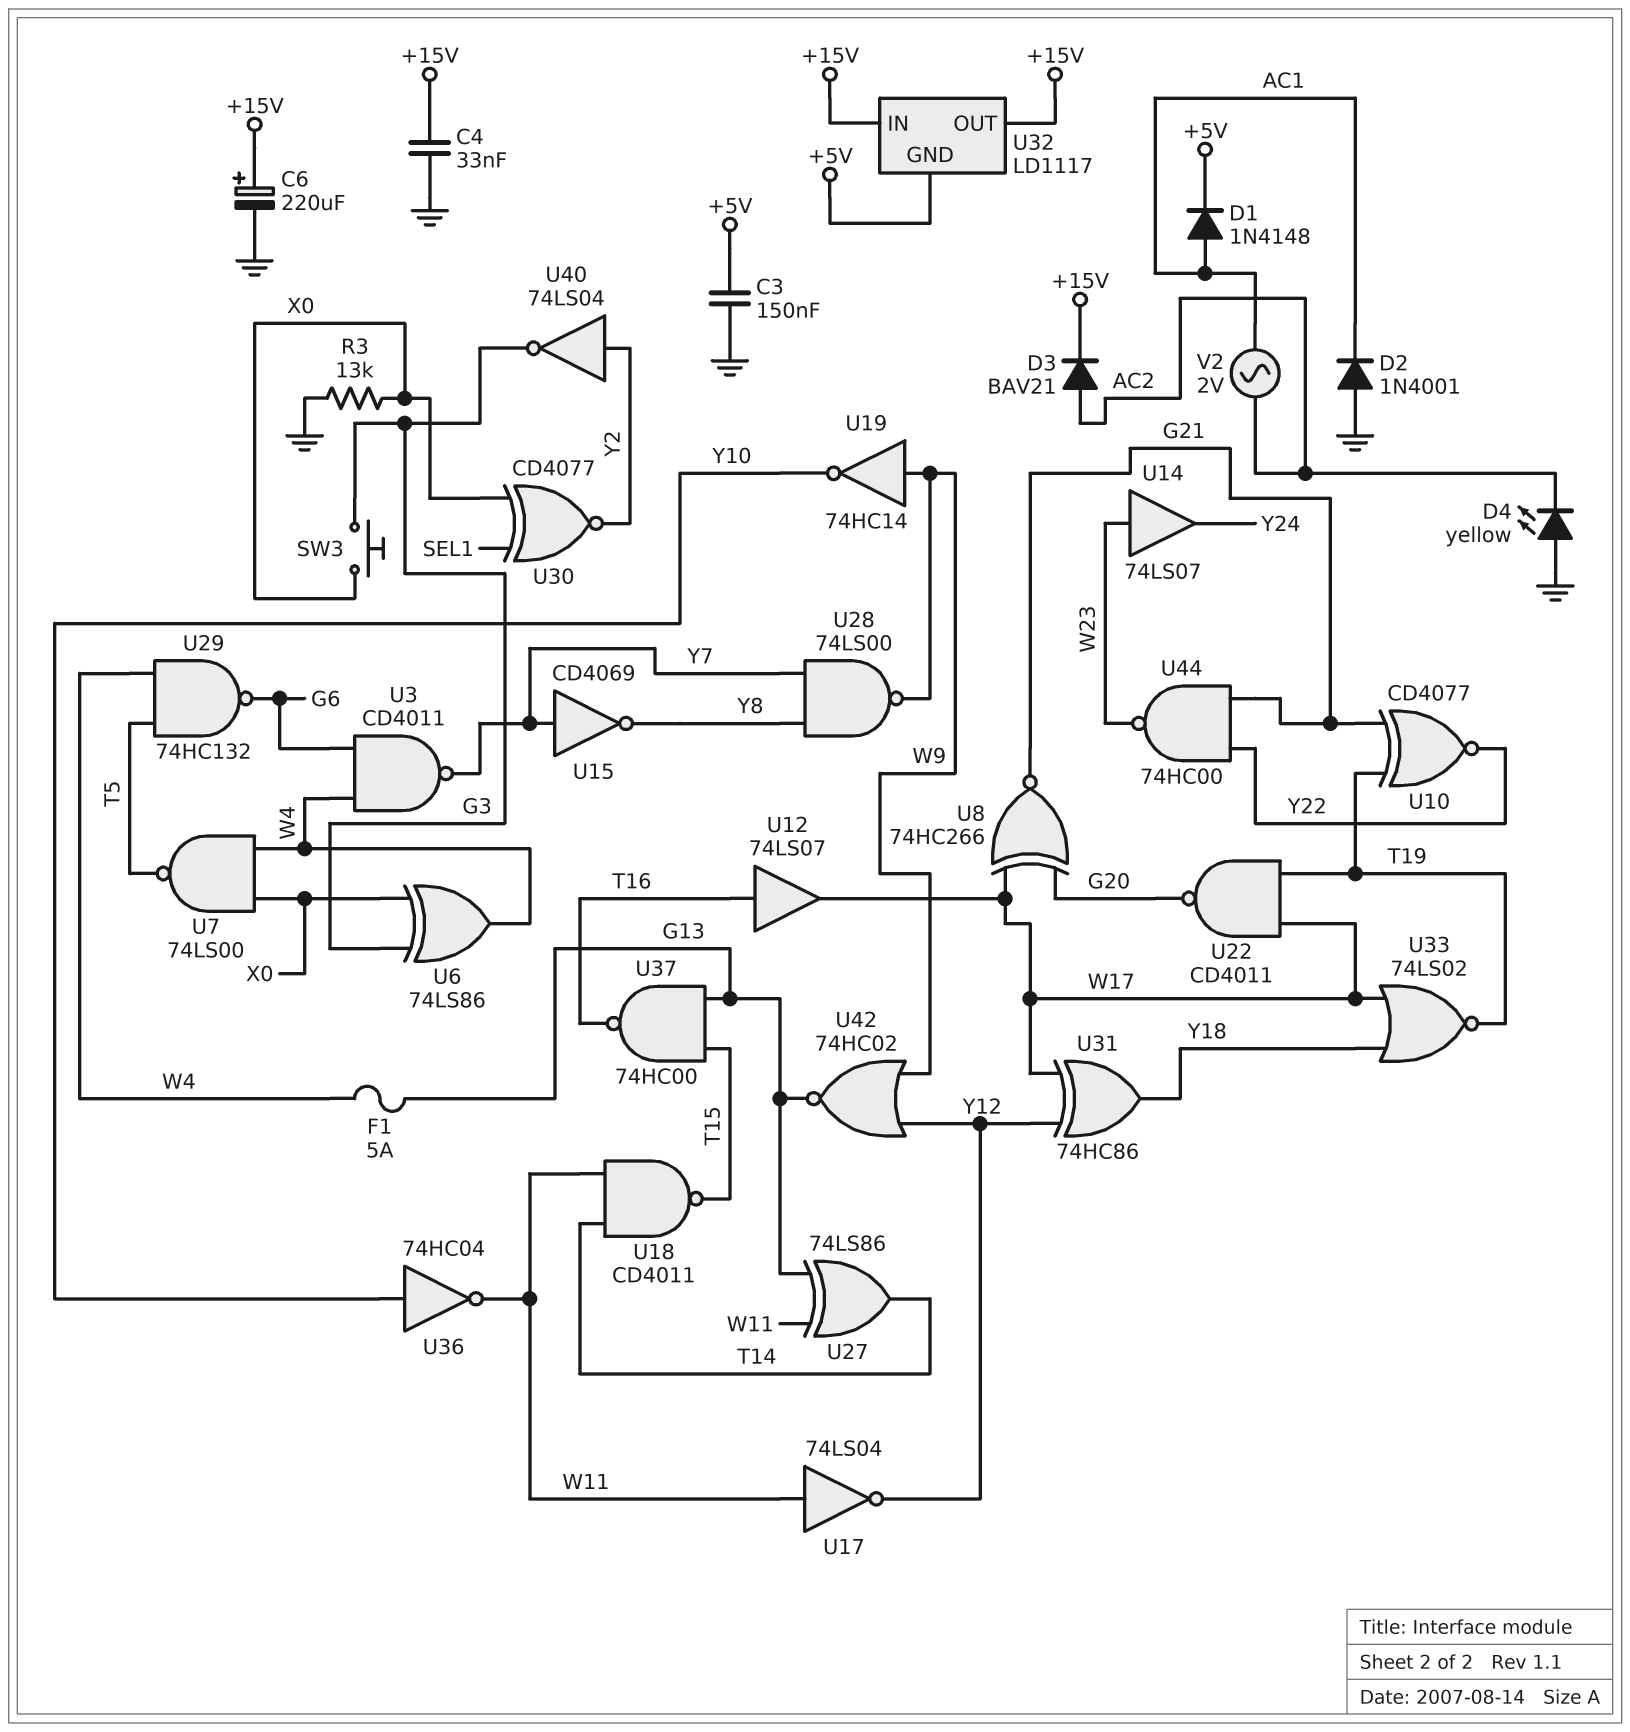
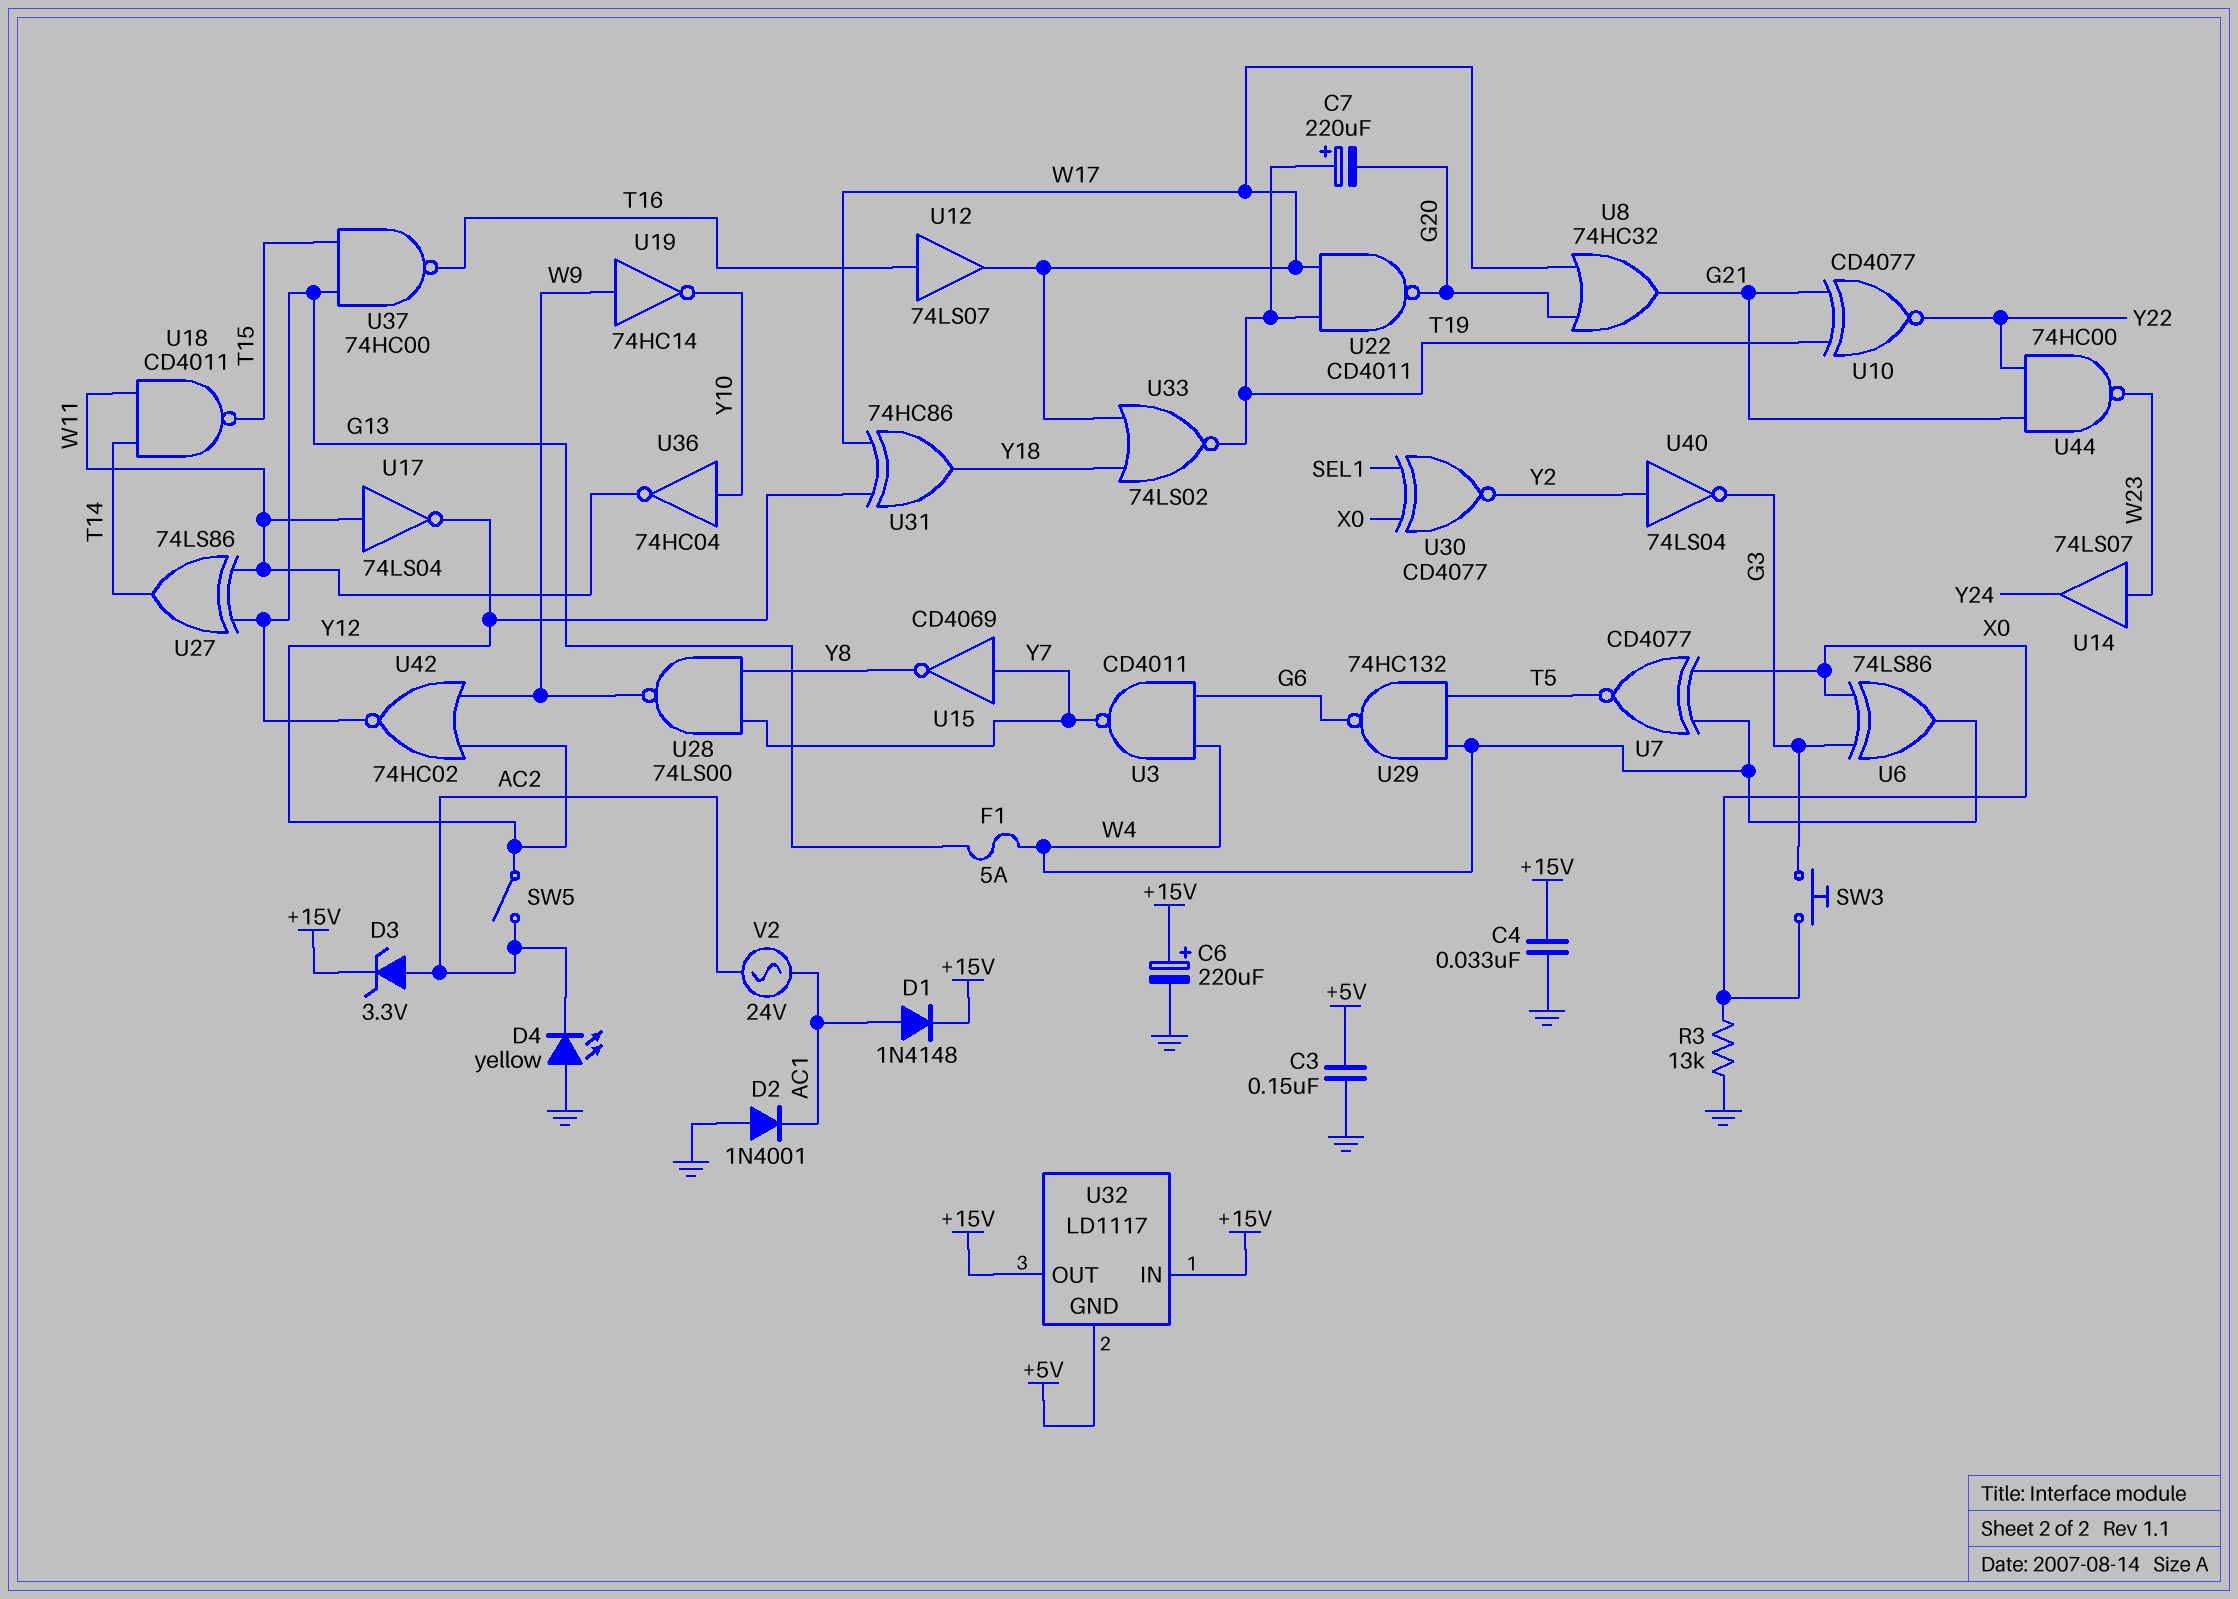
C7: none -> 220uF (plus T19, minus G20)
D1: diode 1N4148 (A AC1, K +5V) -> diode 1N4148 (A AC1, K +15V)
D3: diode BAV21 (A AC2, K +15V) -> zener 3.3V (A AC2, K +15V)
SW5: none -> switch (AC2, Y12)
U7: NAND 74LS00 (in W4, in X0, out T5) -> XNOR CD4077 (in W4, in X0, out T5)
U8: XNOR 74HC266 (in G20, in W17, out G21) -> OR 74HC32 (in G20, in W17, out G21)
V2: AC 2V (AC1, AC2) -> AC 24V (AC1, AC2)

